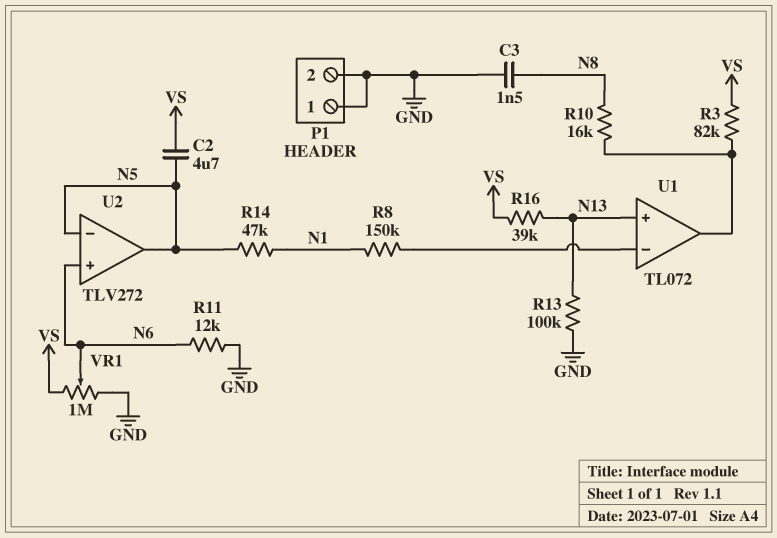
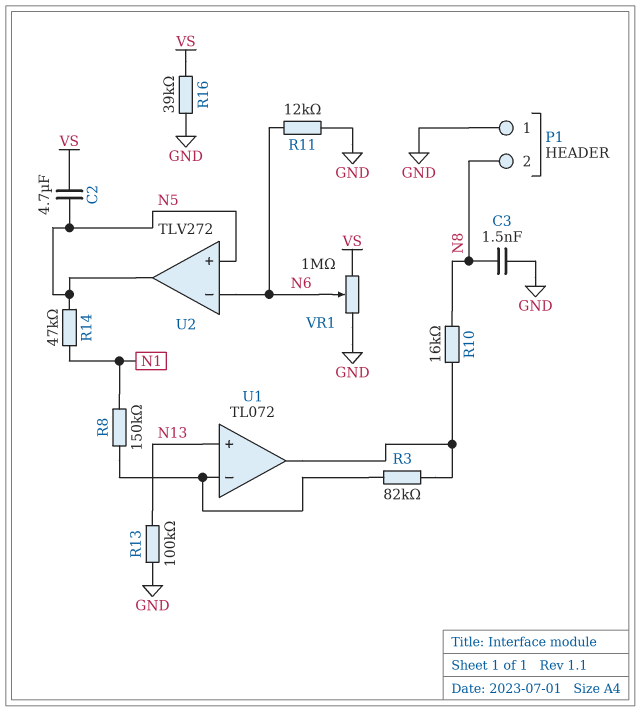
P1 pin 2: GND -> N8
R3: 82k (U1/out, VS) -> 82k (U1/in-, U1/out)
R16: 39k (N13, VS) -> 39k (GND, VS)
U2 pin in+: N6 -> N5
U2 pin in-: N5 -> N6

